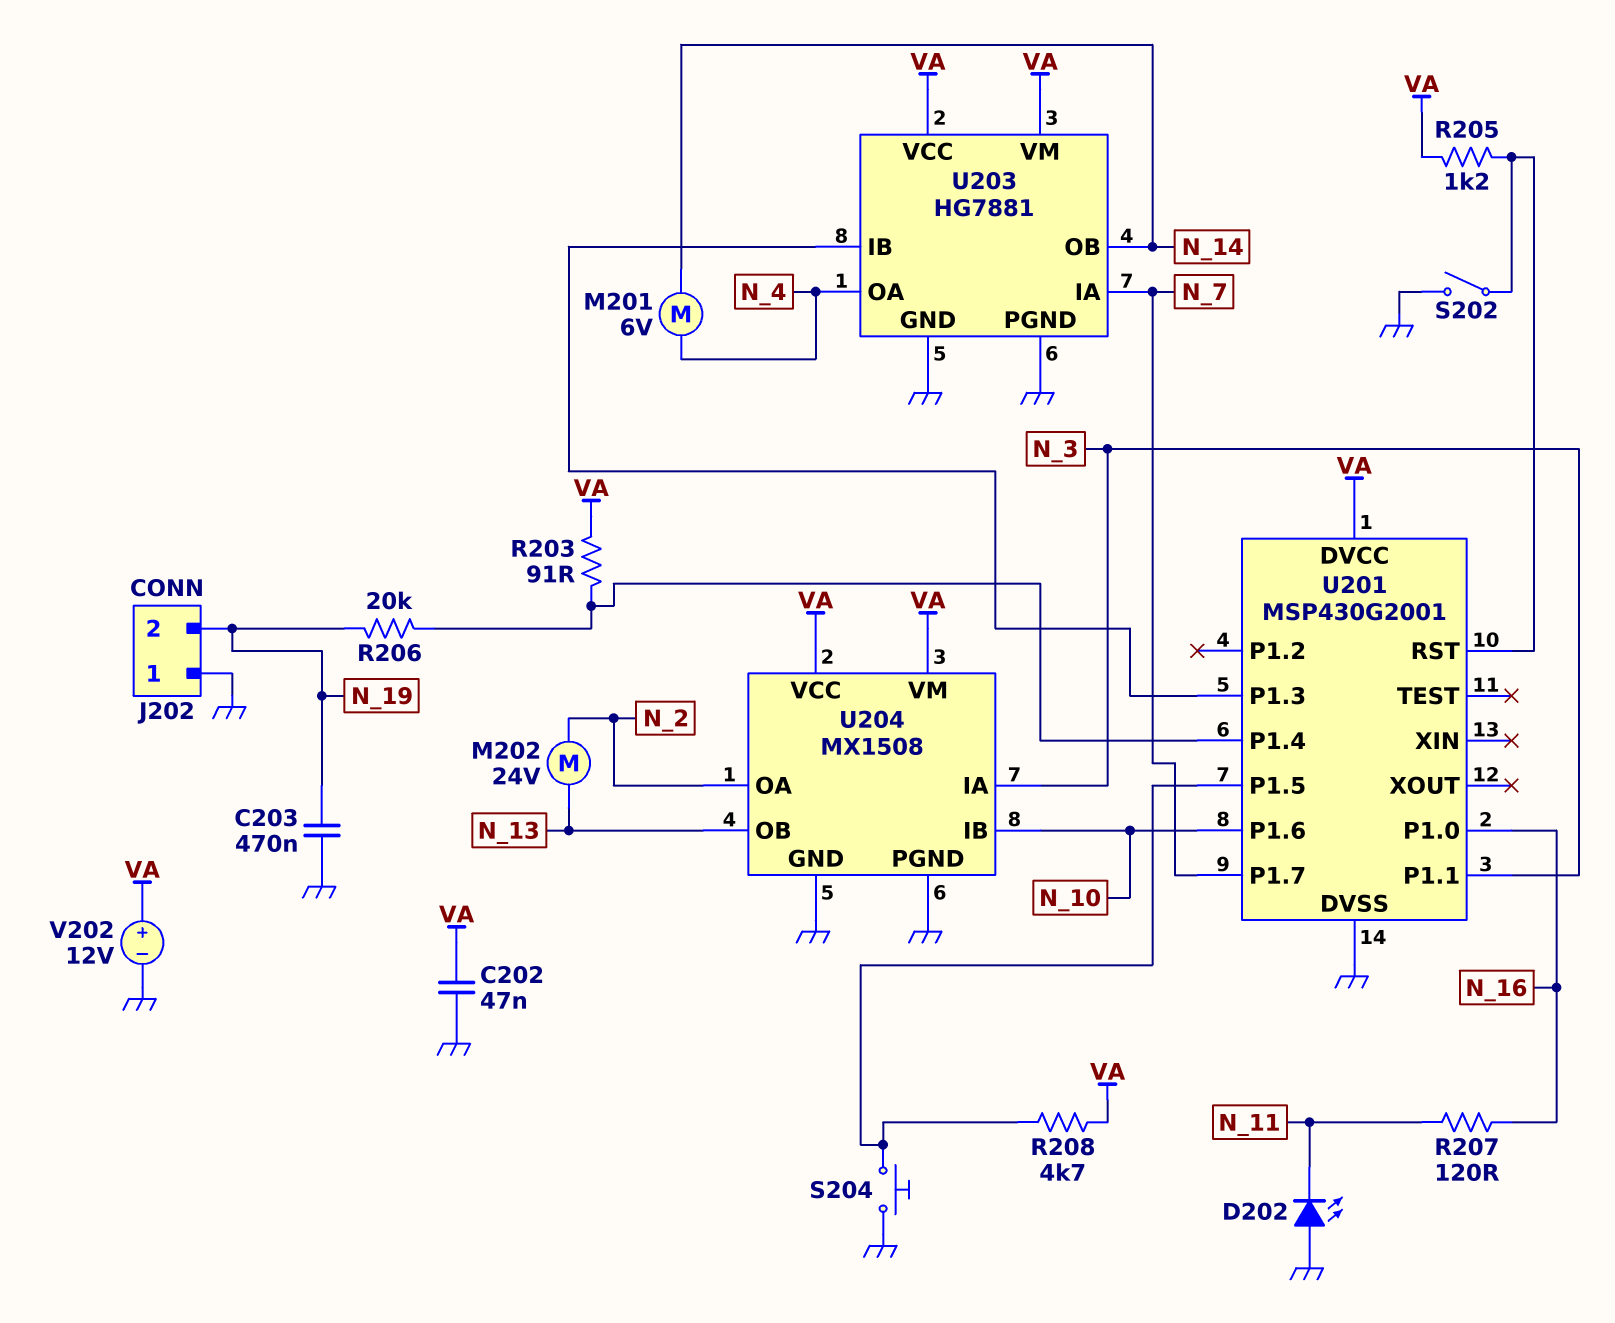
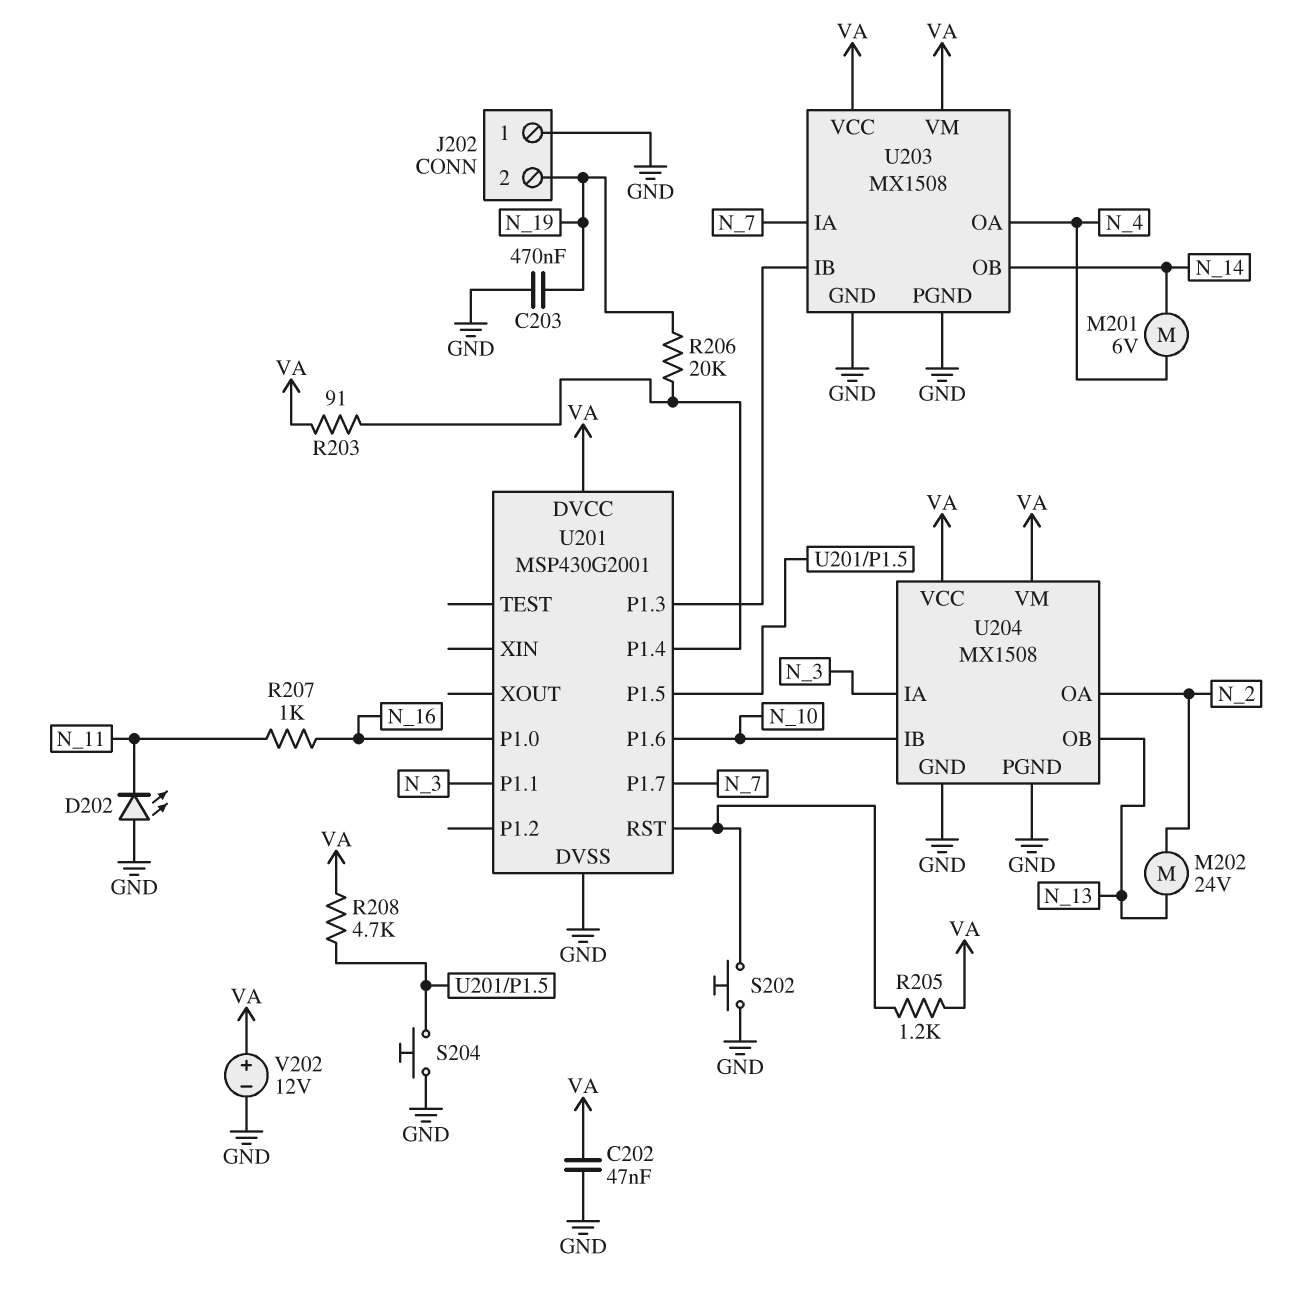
R207: 120 (N_11, N_16) -> 1k (N_11, N_16)
S202: switch (GND, U201/RST) -> button (GND, U201/RST)
U203: HG7881 -> MX1508

